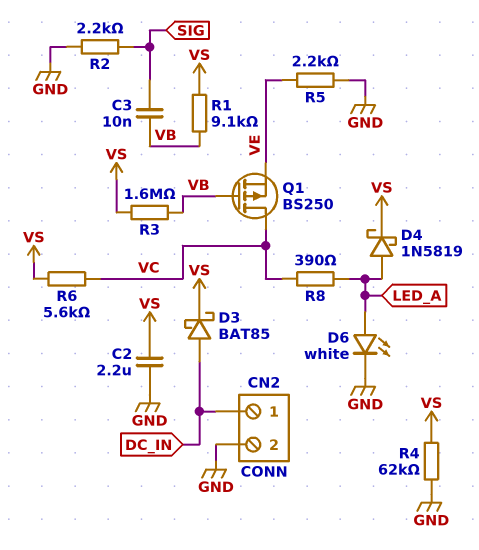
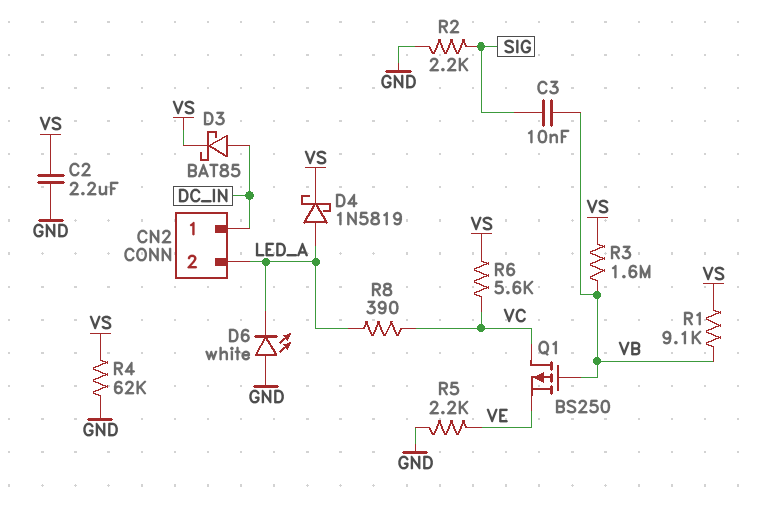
CN2 pin 2: GND -> LED_A
D6: LED white (A LED_A, K GND) -> LED white (A GND, K LED_A)

